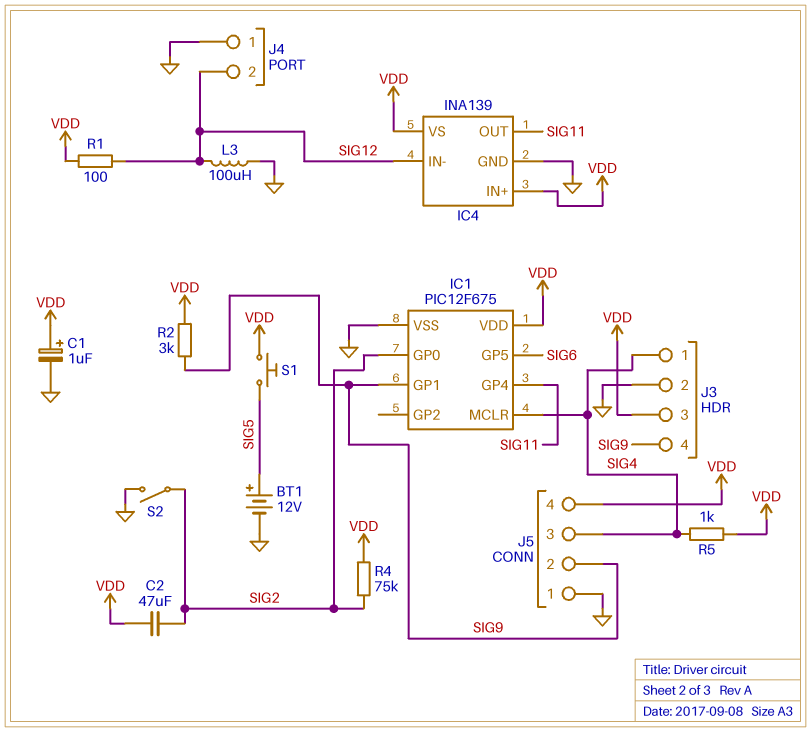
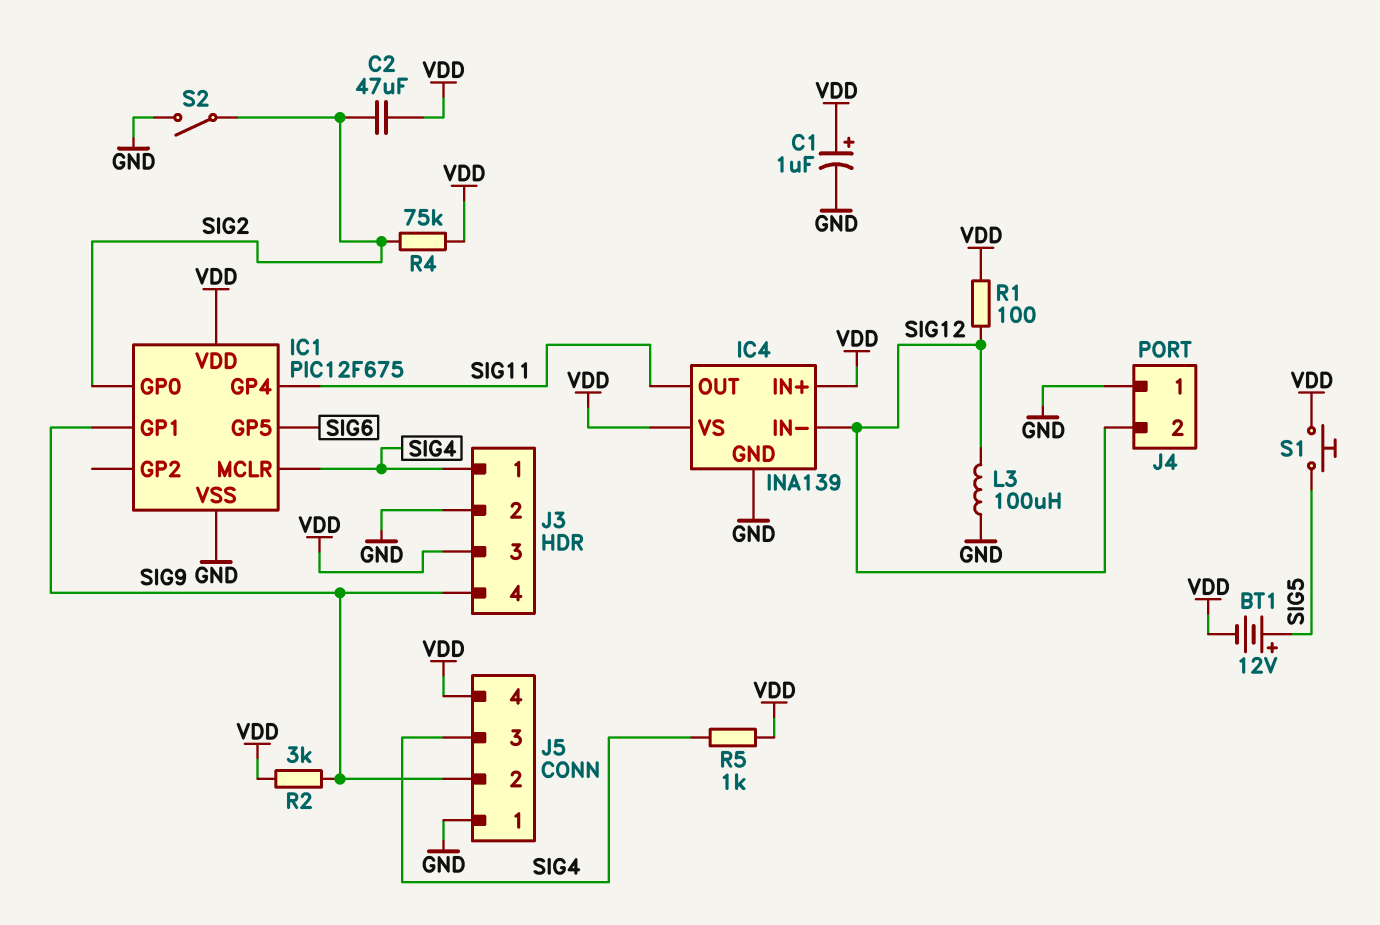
BT1: 12V (plus SIG5, minus GND) -> 12V (plus SIG5, minus VDD)

